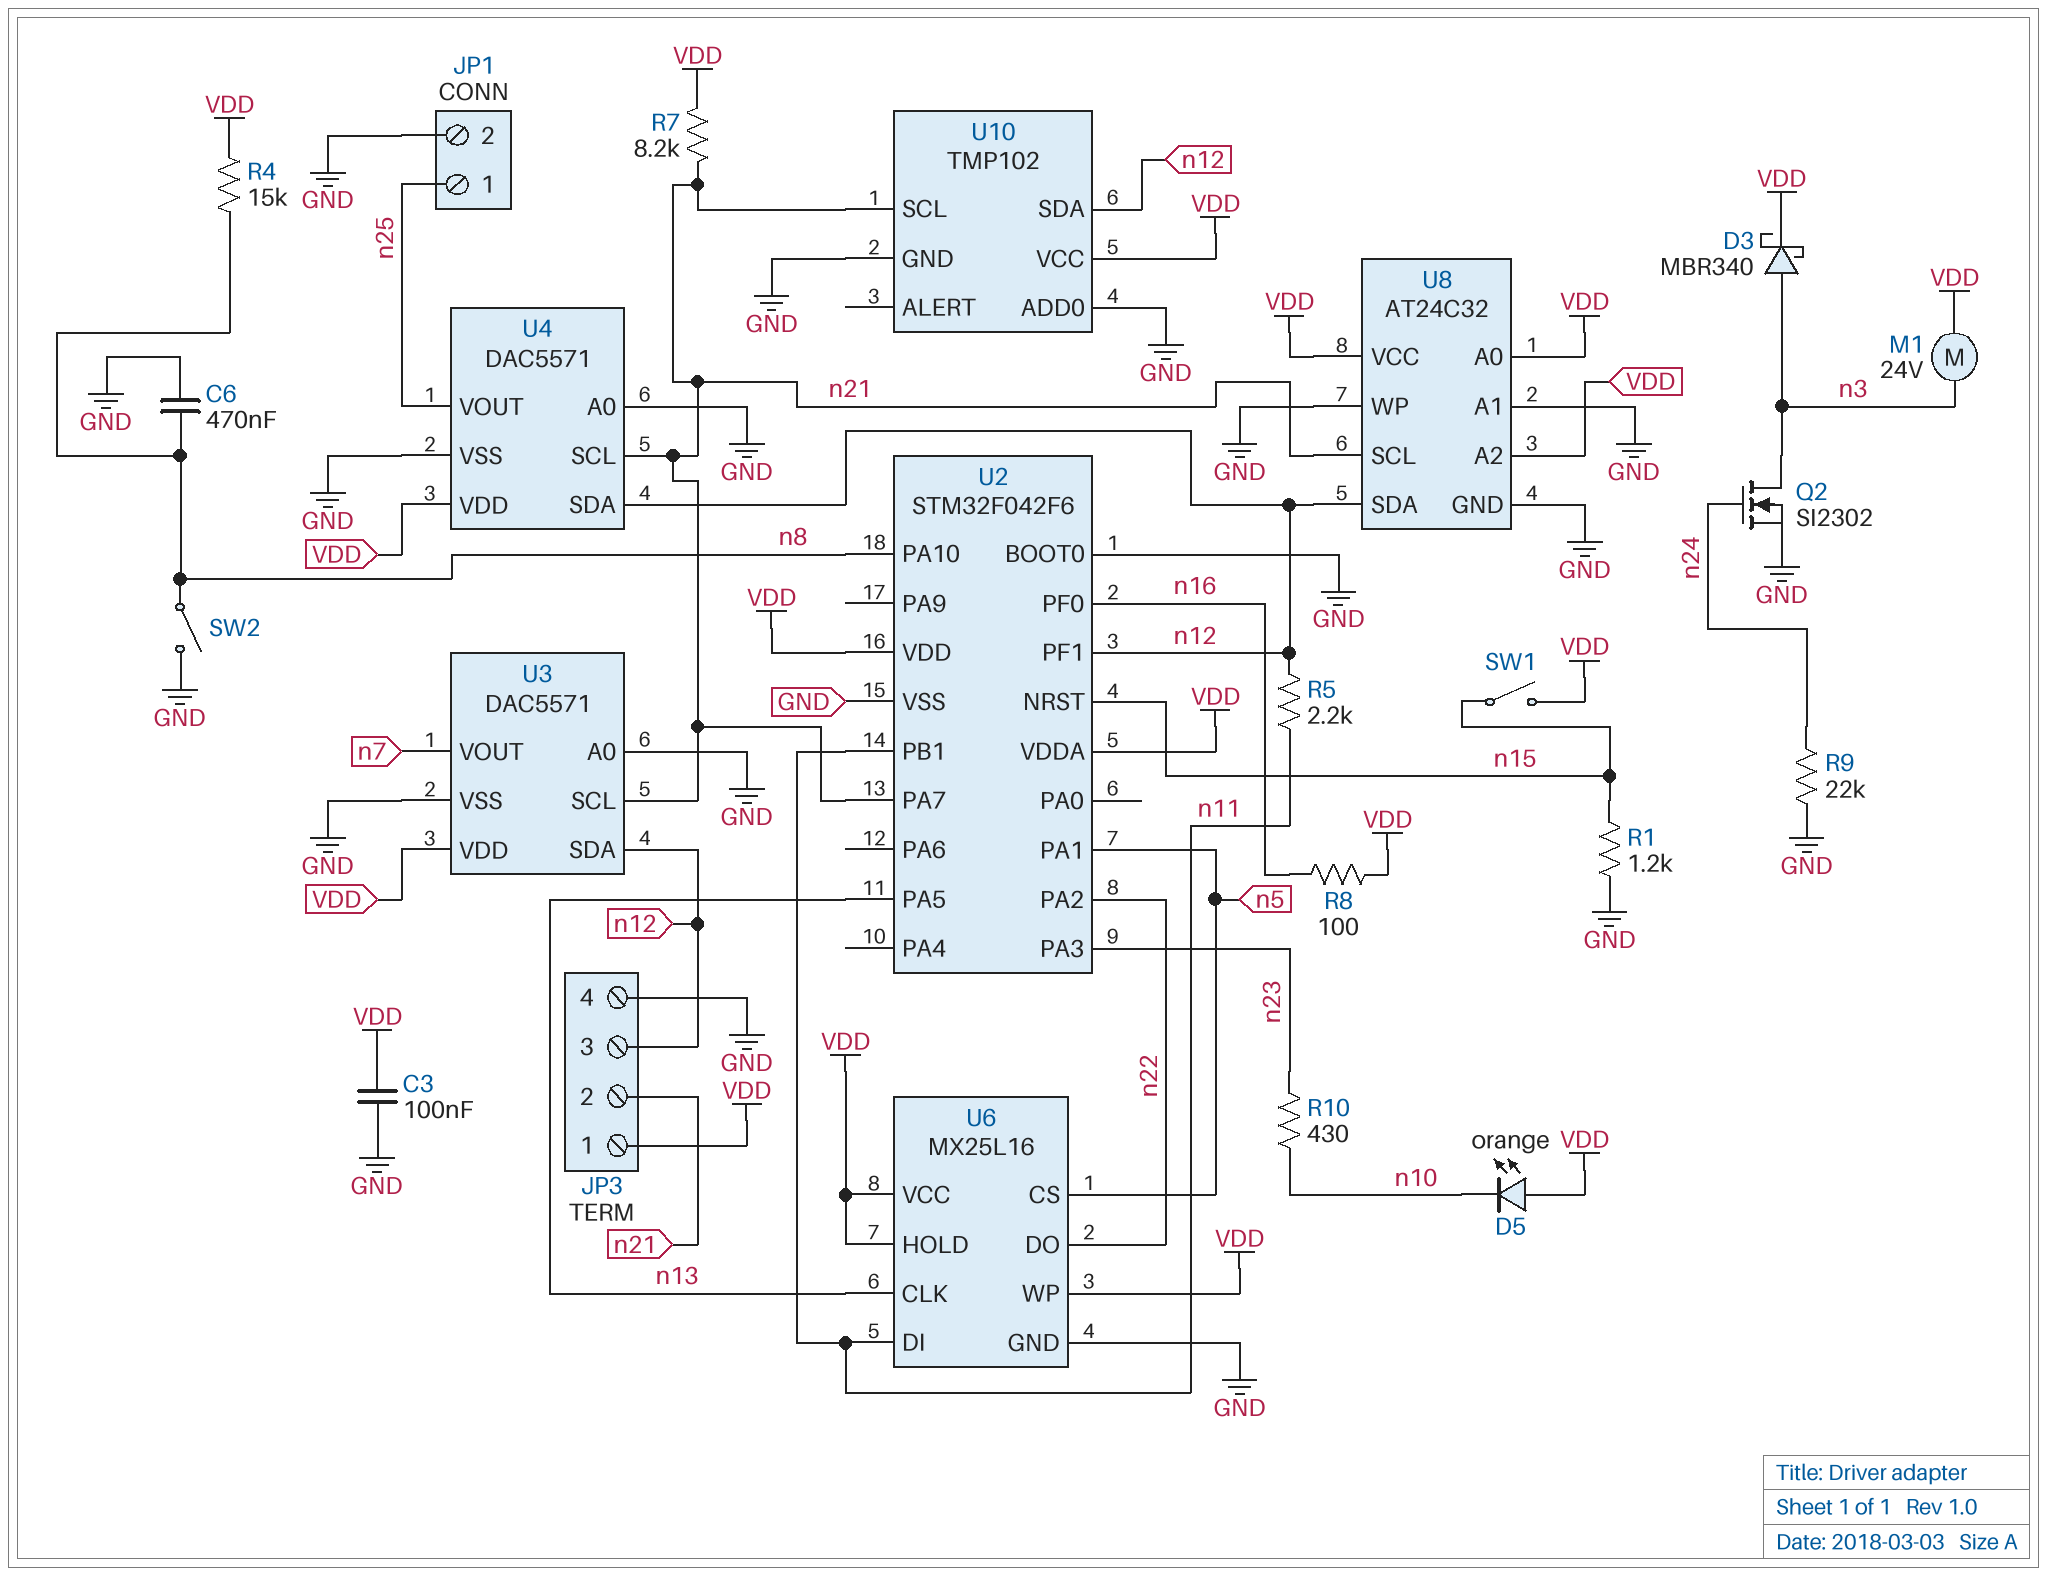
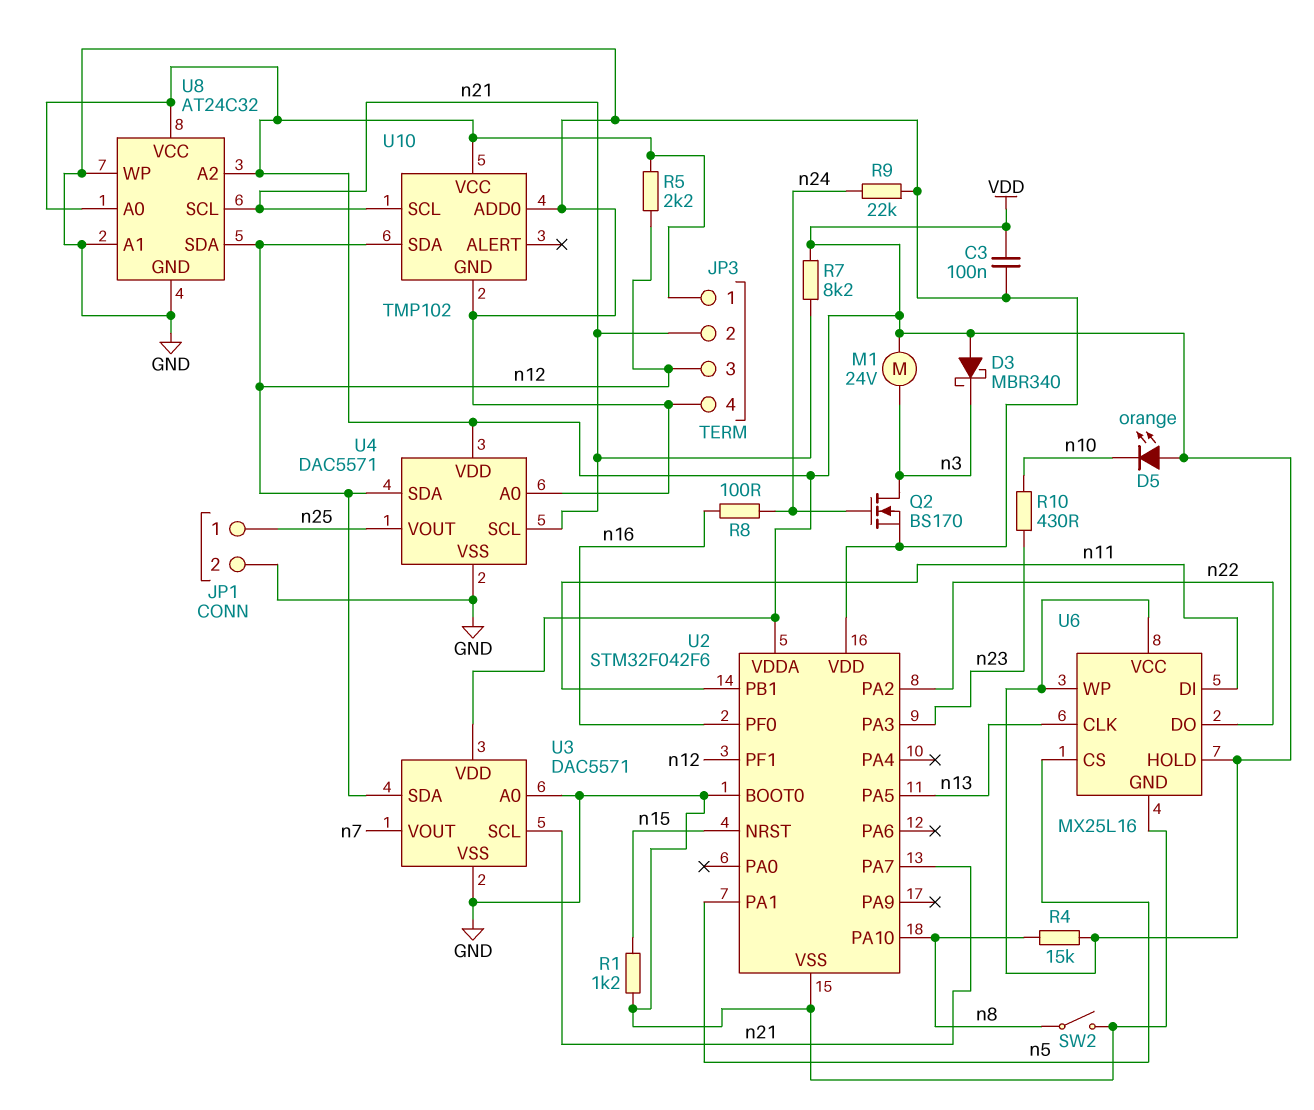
C6: 470nF (GND, n8) -> none
D3: schottky MBR340 (A n3, K VDD) -> schottky MBR340 (A VDD, K n3)
Q2: NMOS SI2302 (G n24, D n3, S GND) -> NMOS BS170 (G n24, D n3, S GND)
R5: 2.2k (n11, n12) -> 2.2k (VDD, n12)
R8: 100 (VDD, n16) -> 100 (n16, n24)
SW1: switch (VDD, n15) -> none
U2 pin VDD: VDD -> GND

